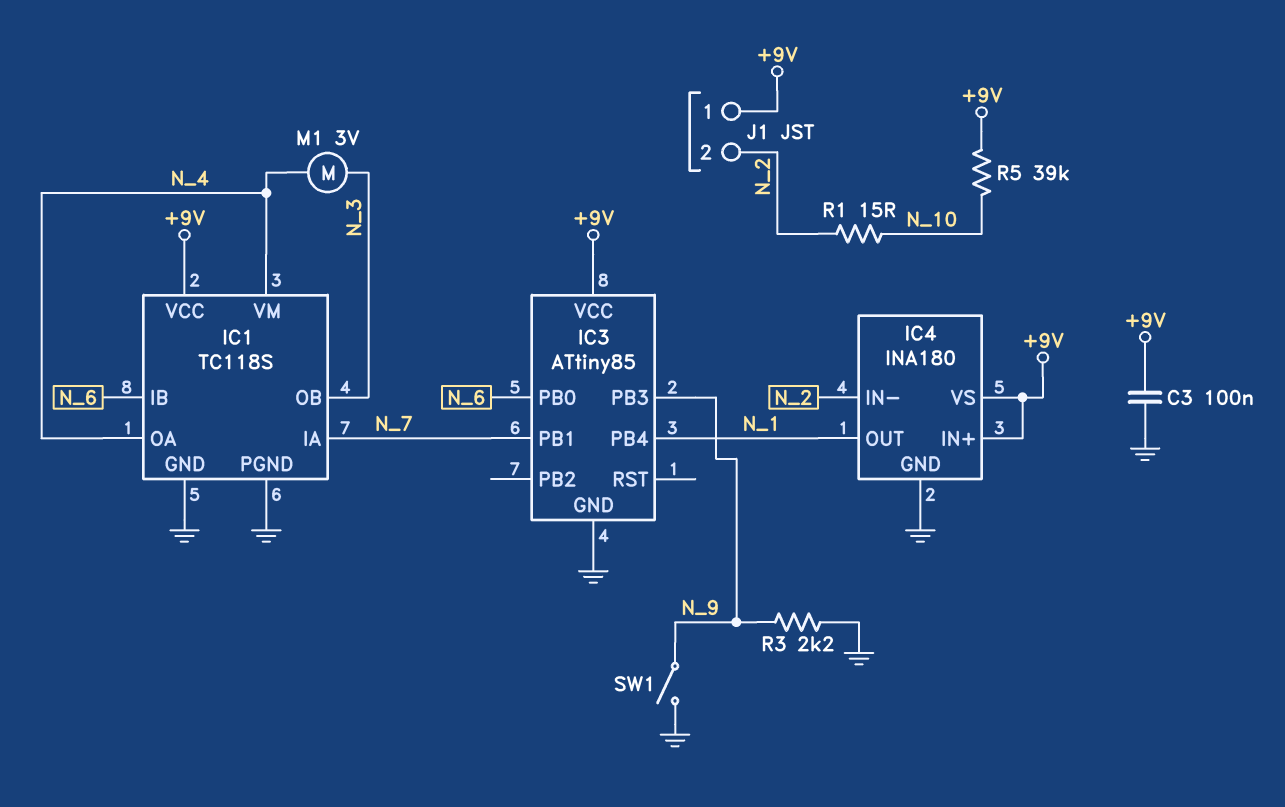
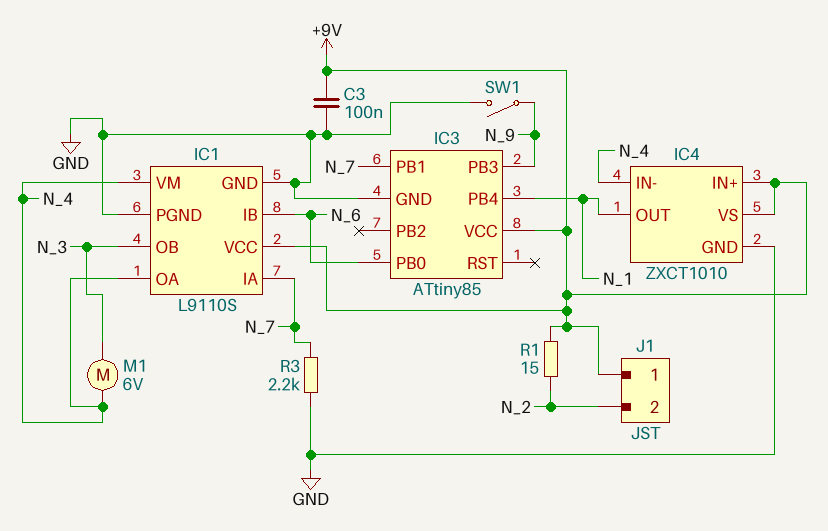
IC1: TC118S -> L9110S
IC4: INA180 -> ZXCT1010
IC4 pin IN-: N_2 -> N_4
M1: motor 3V (N_3, N_4) -> motor 6V (N_3, N_4)
R1: 15 (N_2, N_10) -> 15 (+9V, N_2)
R3: 2.2k (GND, N_9) -> 2.2k (GND, N_7)
R5: 39k (+9V, N_10) -> none

